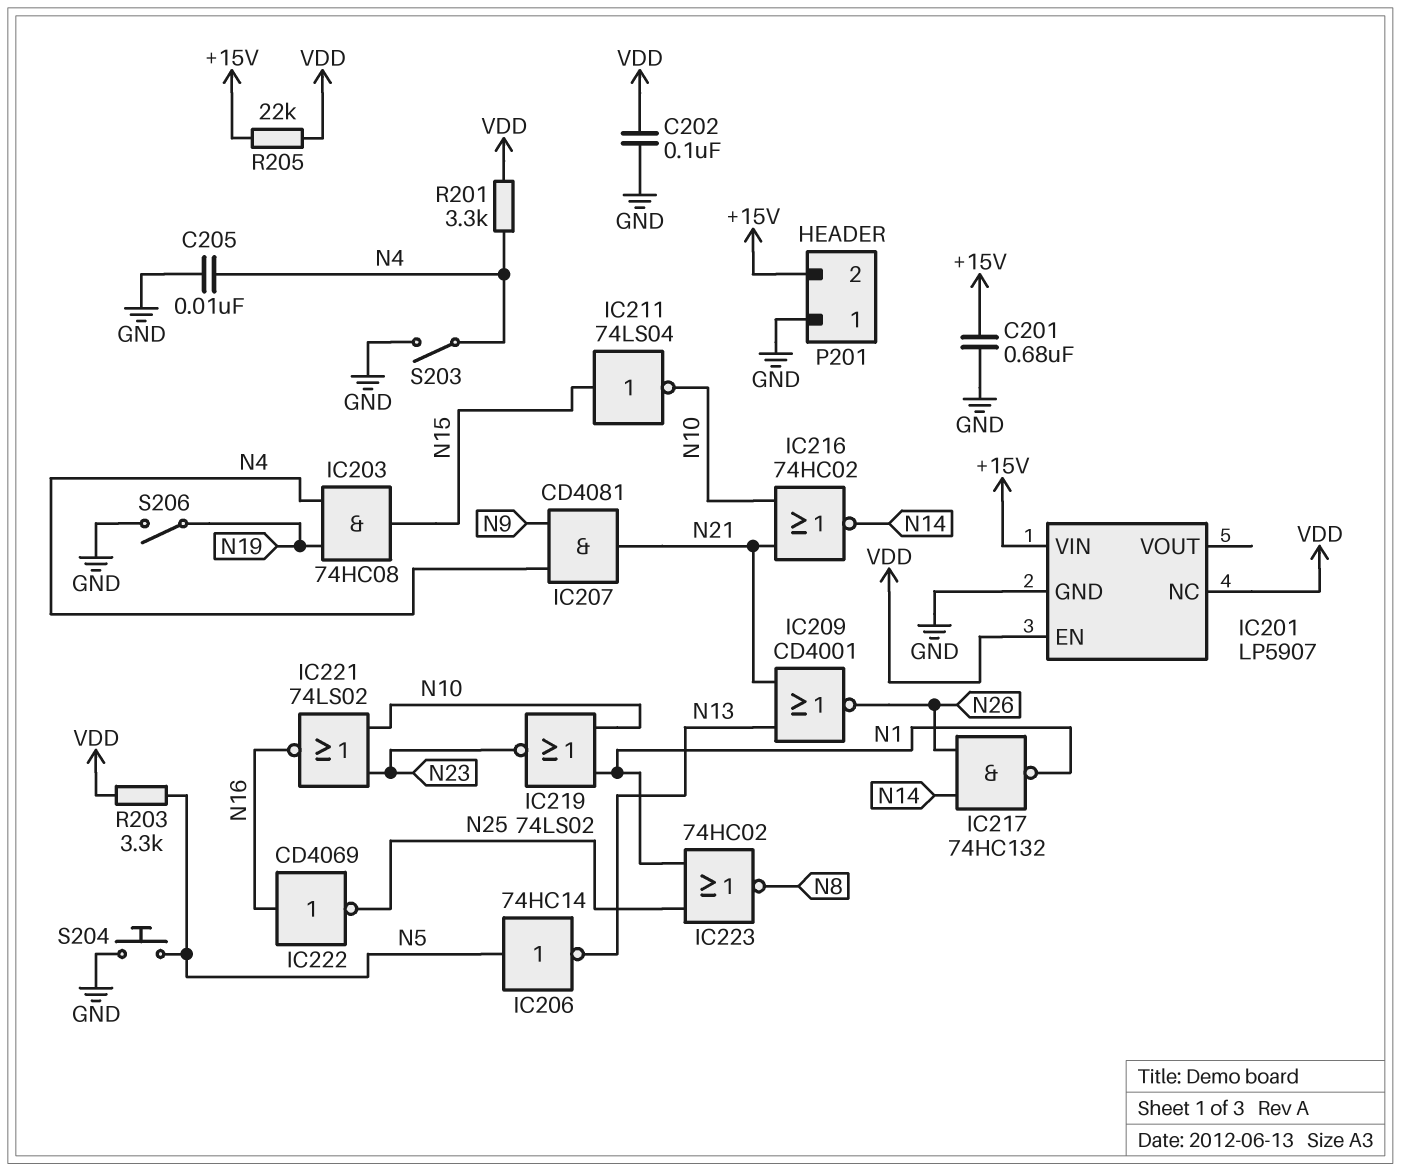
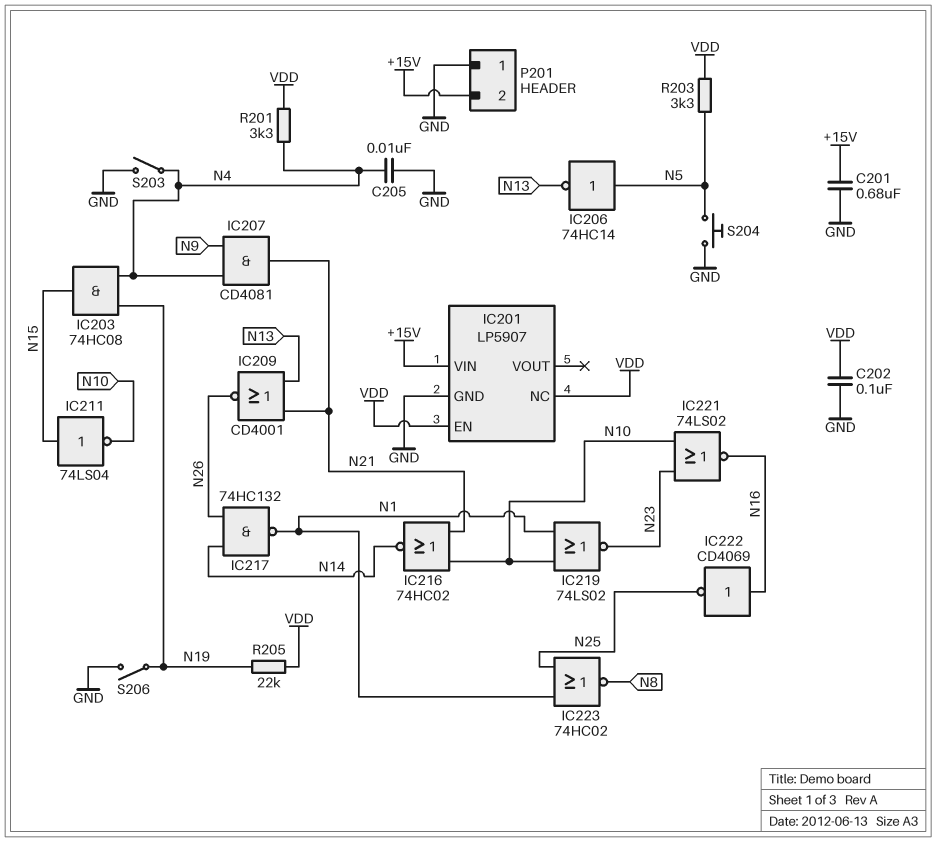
R205: 22k (+15V, VDD) -> 22k (N19, VDD)

